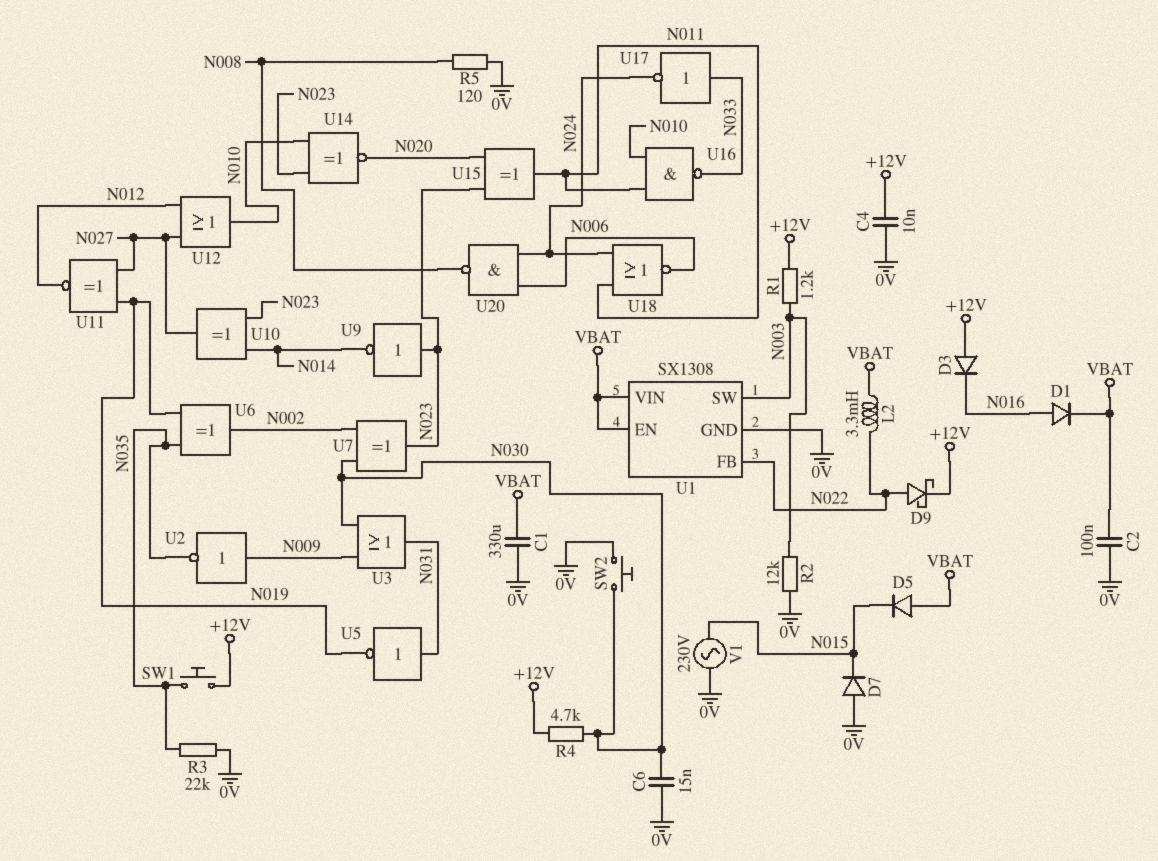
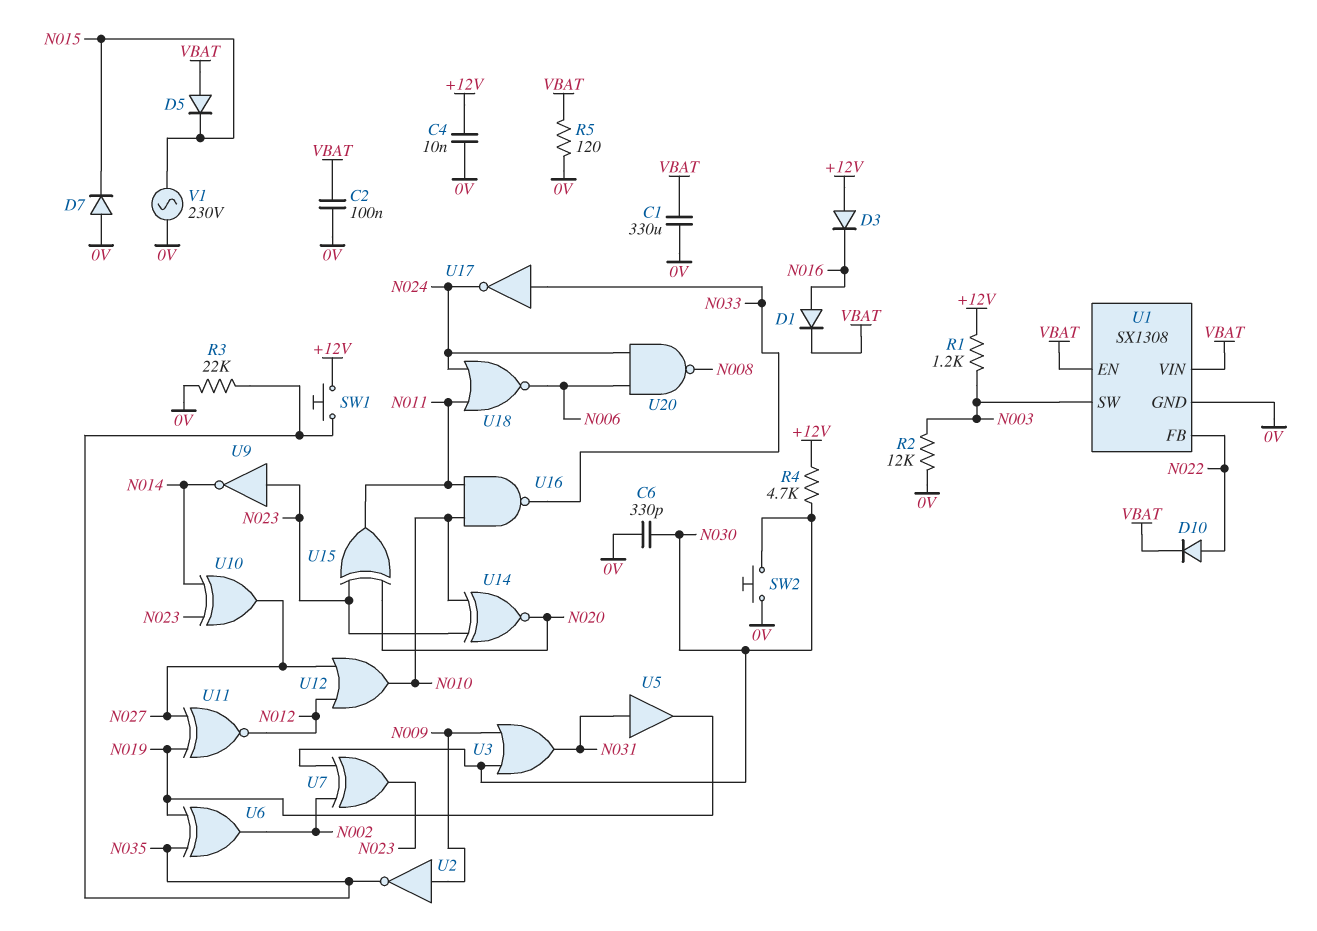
C6: 15nF (0V, N030) -> 330pF (0V, N030)
D9: schottky (A N022, K +12V) -> none
D10: none -> diode (A N022, K VBAT)
L2: 3.3mH (N022, VBAT) -> none
R5: 120 (0V, N008) -> 120 (0V, VBAT)
U5: NOT (in N031, out N019) -> buffer (in N031, out N019)

